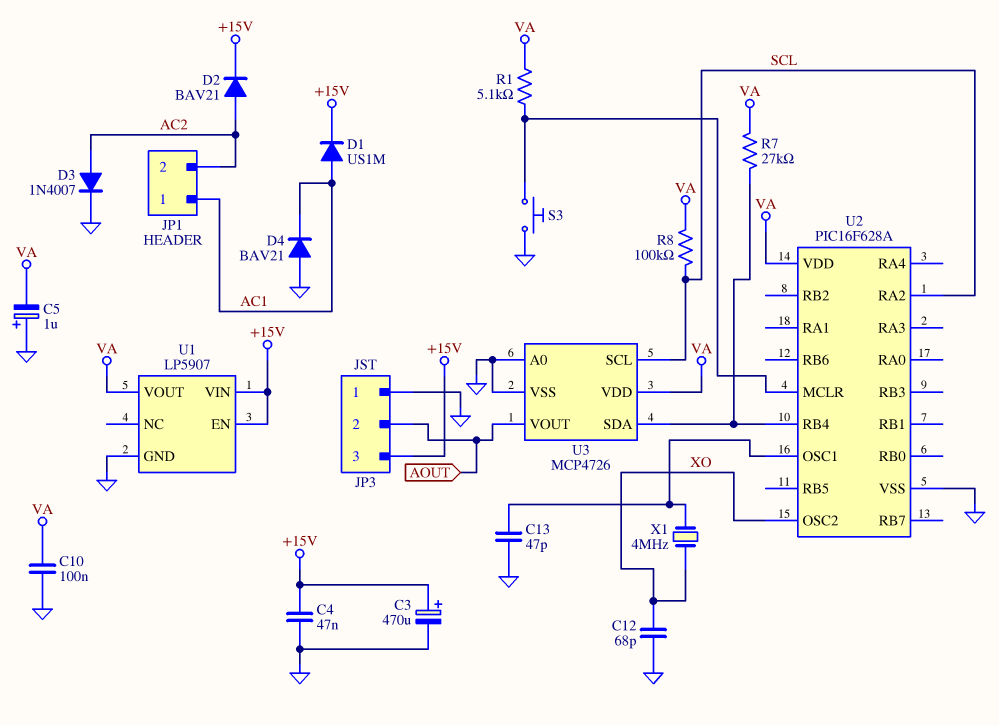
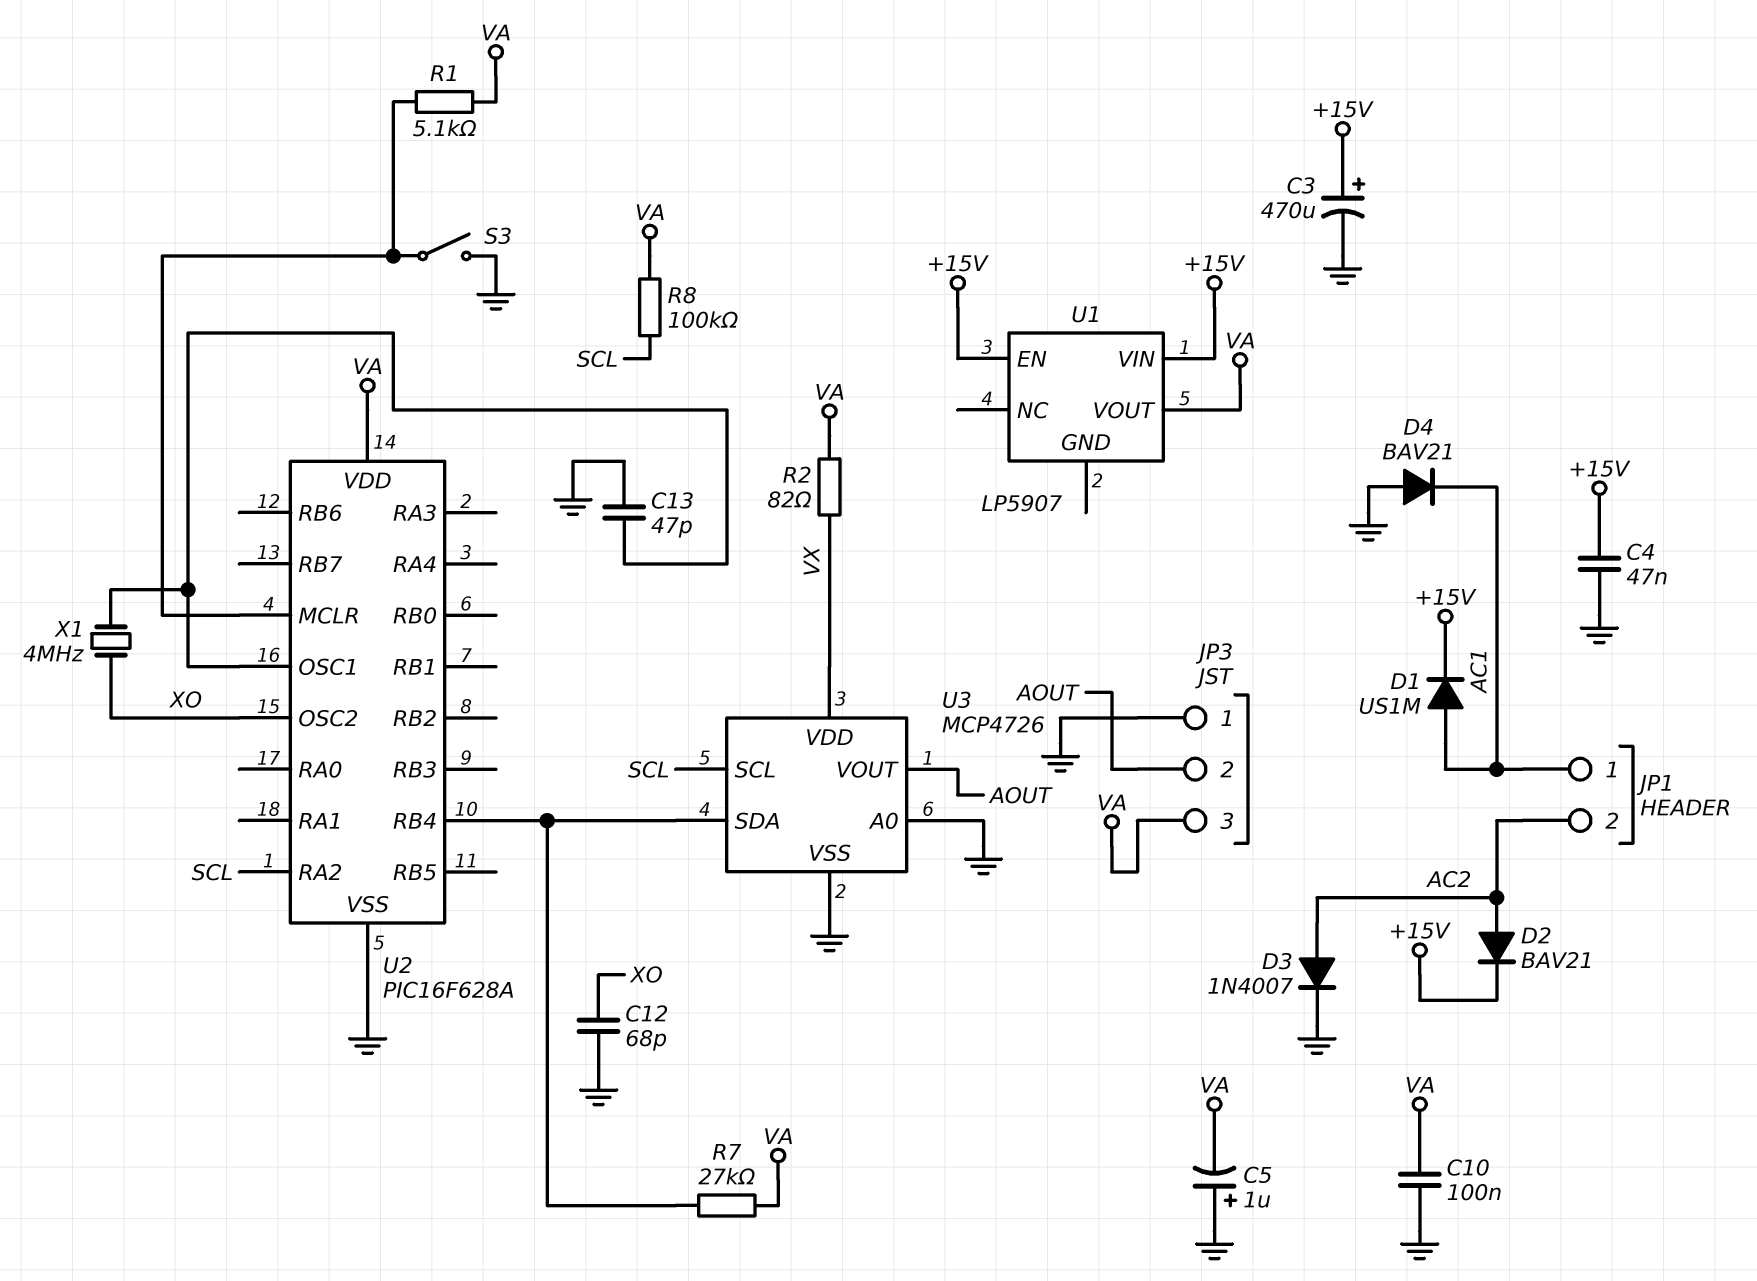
JP3 pin 3: +15V -> VA
R2: none -> 82 (VA, VX)
S3: button (GND, U2/MCLR) -> switch (GND, U2/MCLR)
U1 pin GND: GND -> none
U3 pin VDD: VA -> VX

